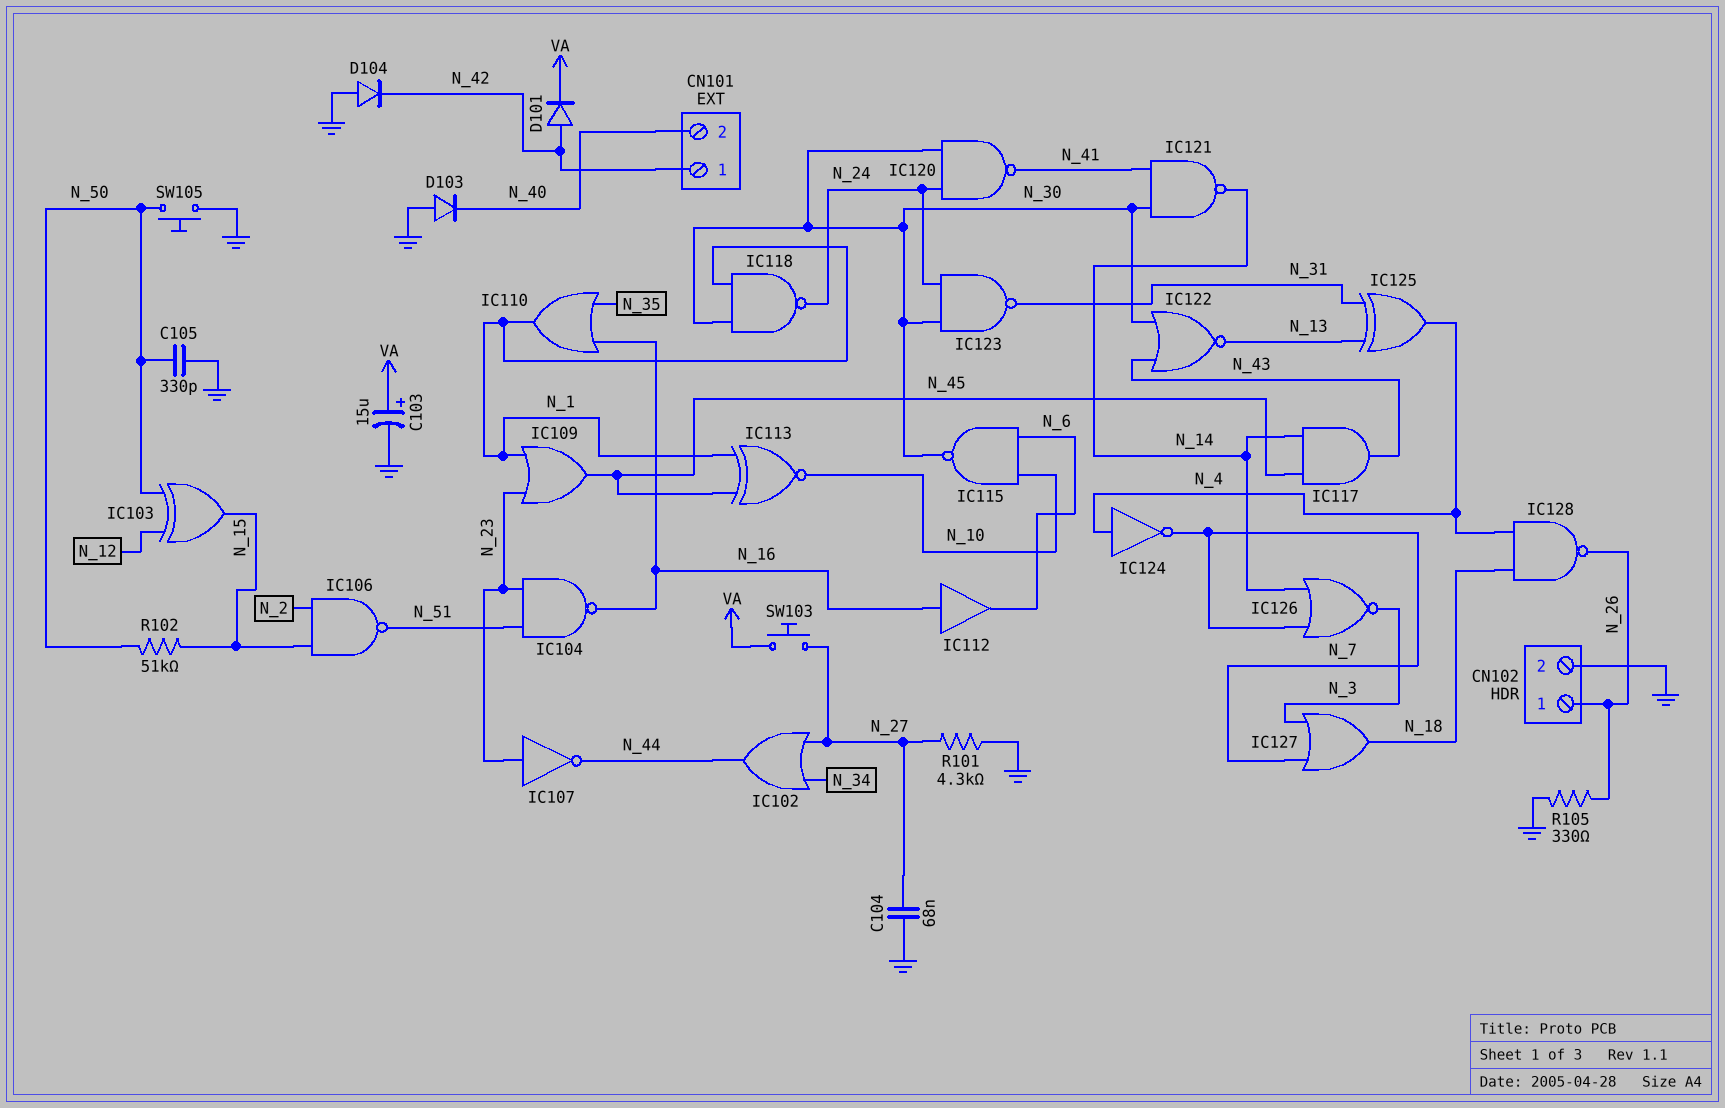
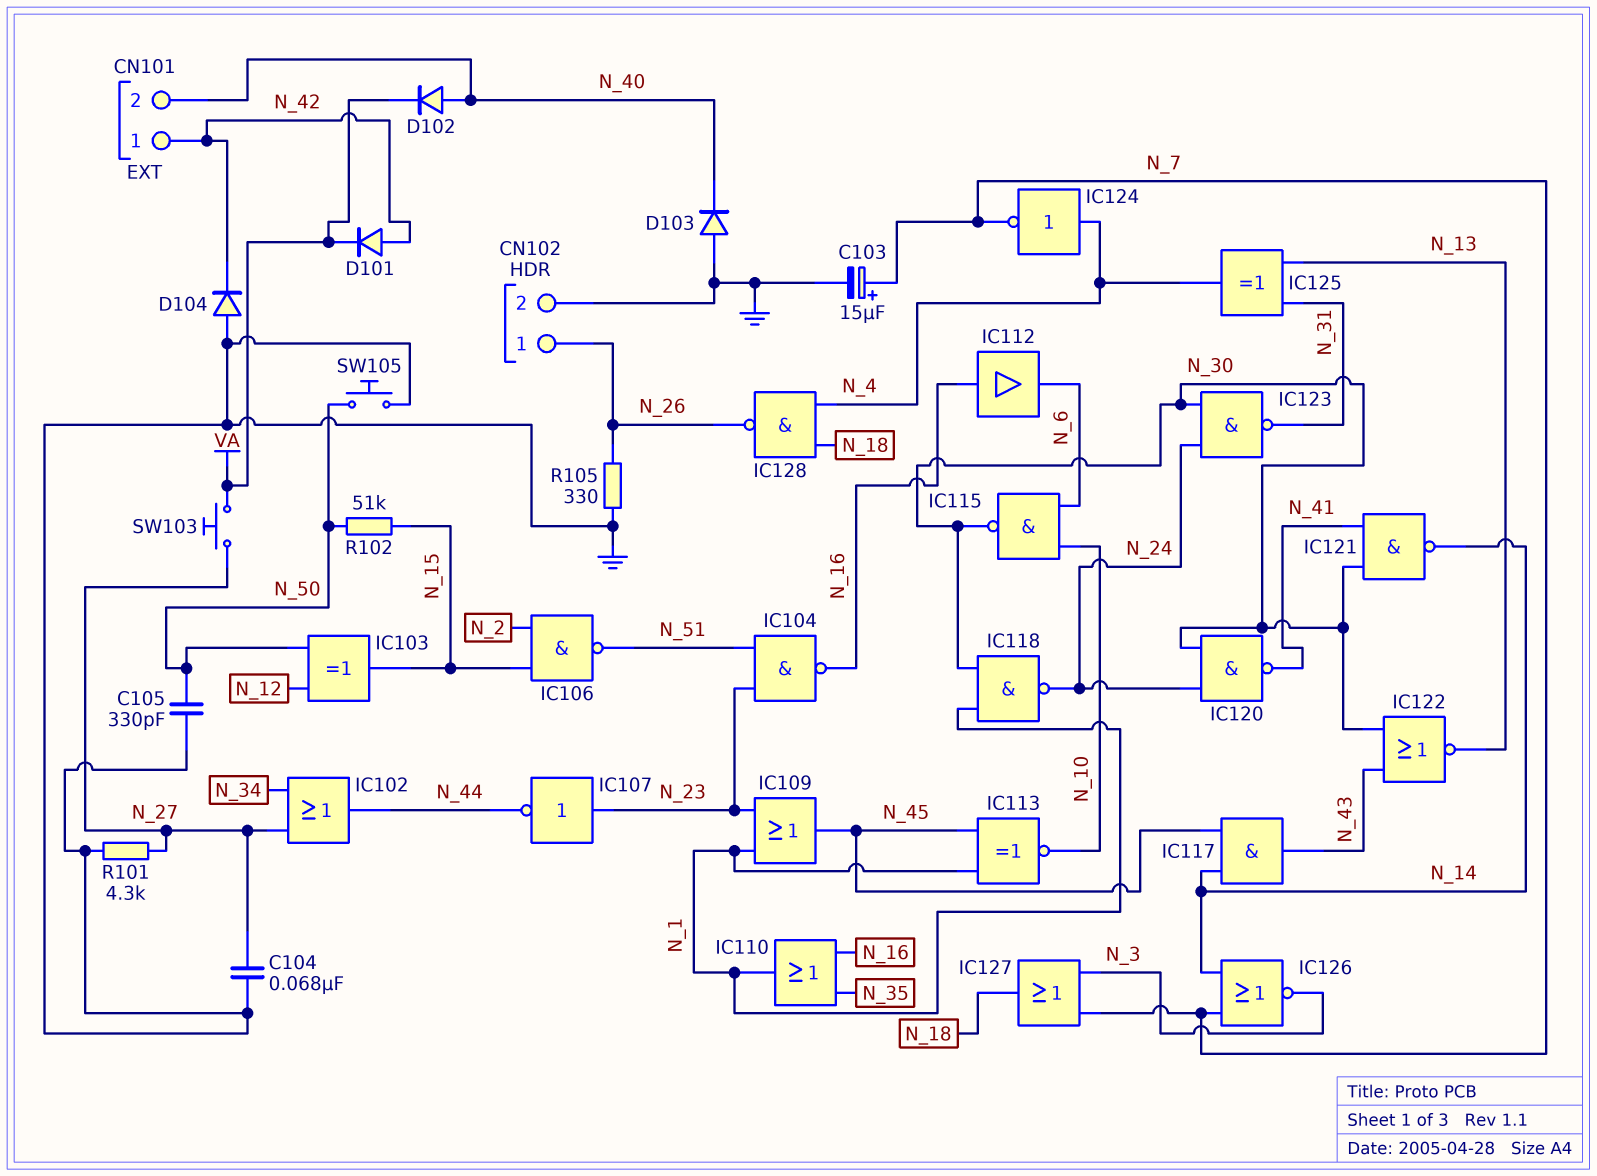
C103: 15uF (plus VA, minus GND) -> 15uF (plus N_7, minus GND)
D102: none -> diode (A N_40, K VA)

